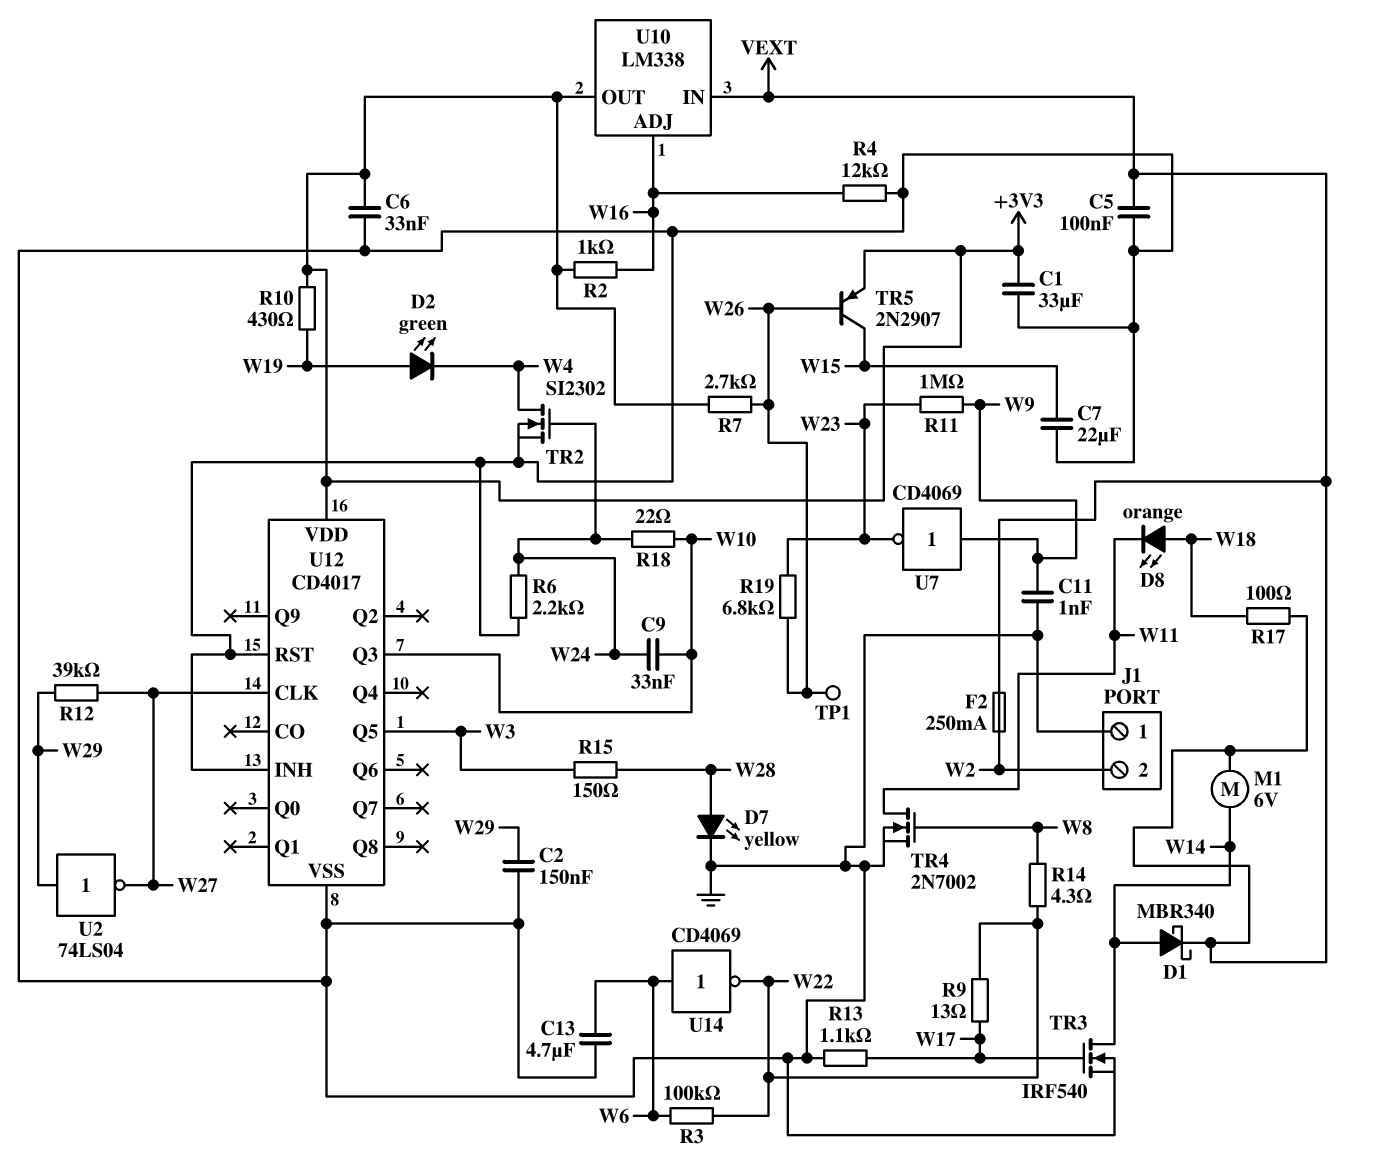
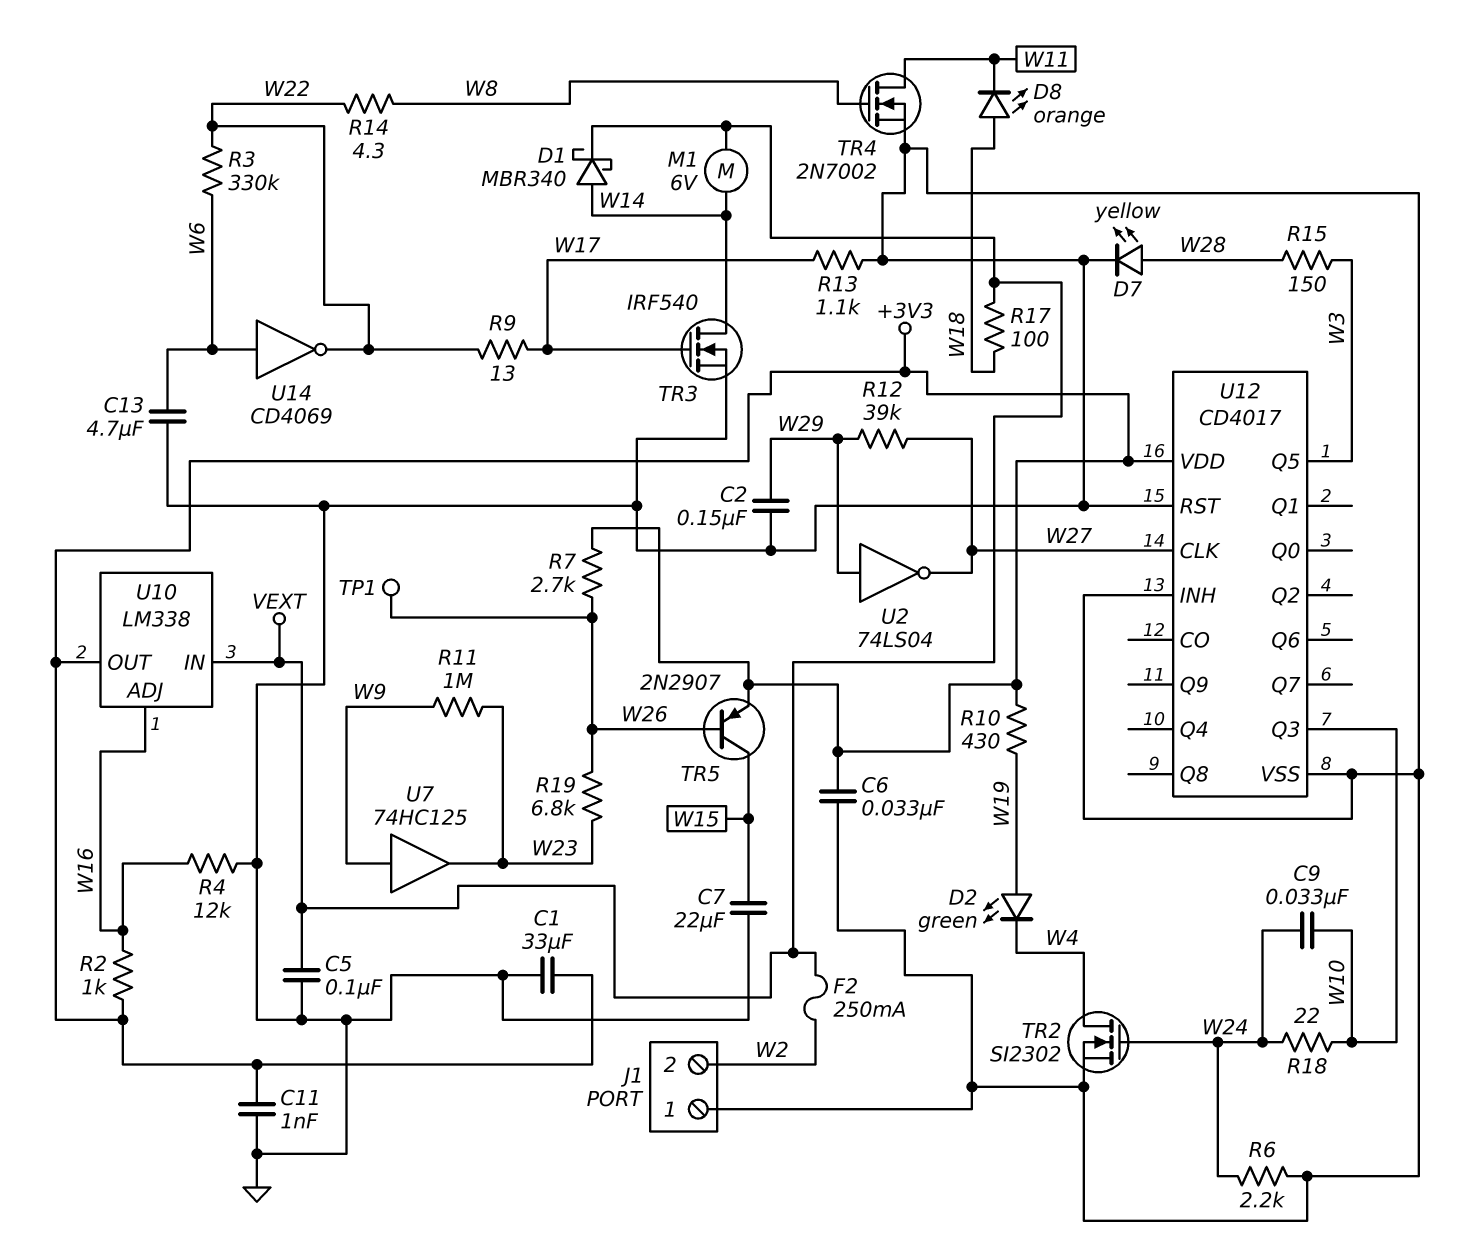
C11: 1nF (GND, W9) -> 1nF (+3V3, GND)
R3: 100k (W6, W22) -> 330k (W6, W22)
U7: NOT CD4069 (in W9, out W23) -> buffer 74HC125 (in W9, out W23)

